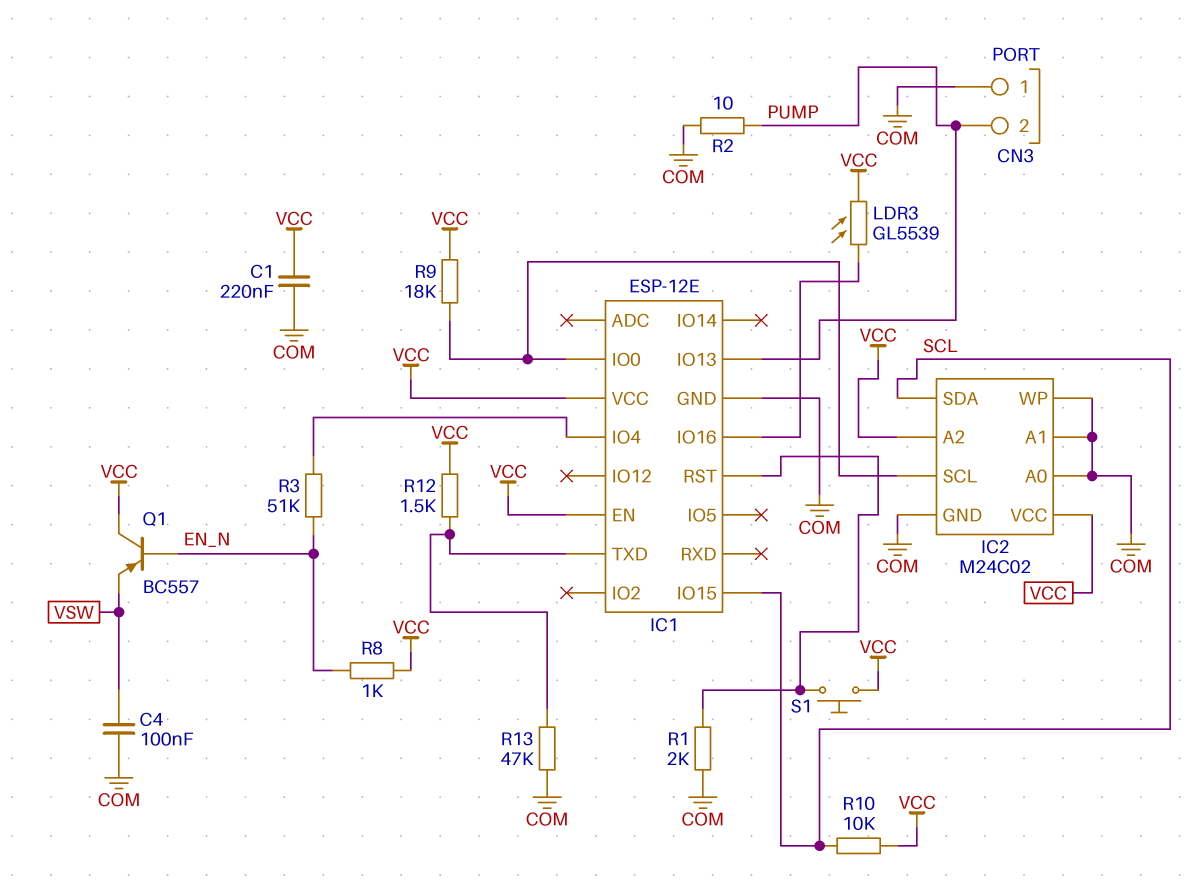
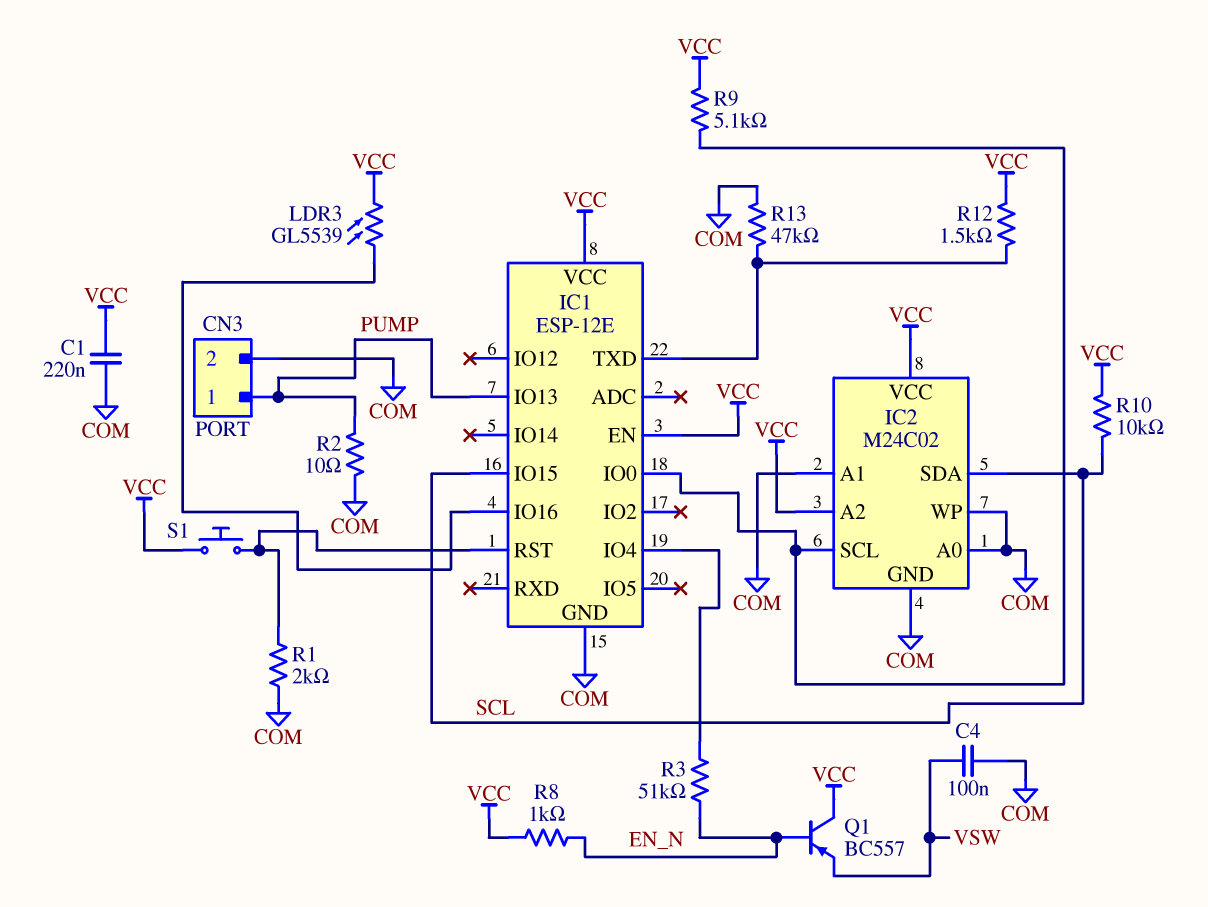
CN3 pin 1: COM -> PUMP
CN3 pin 2: PUMP -> COM
R9: 18k (IC1/IO0, VCC) -> 5.1k (IC1/IO0, VCC)

